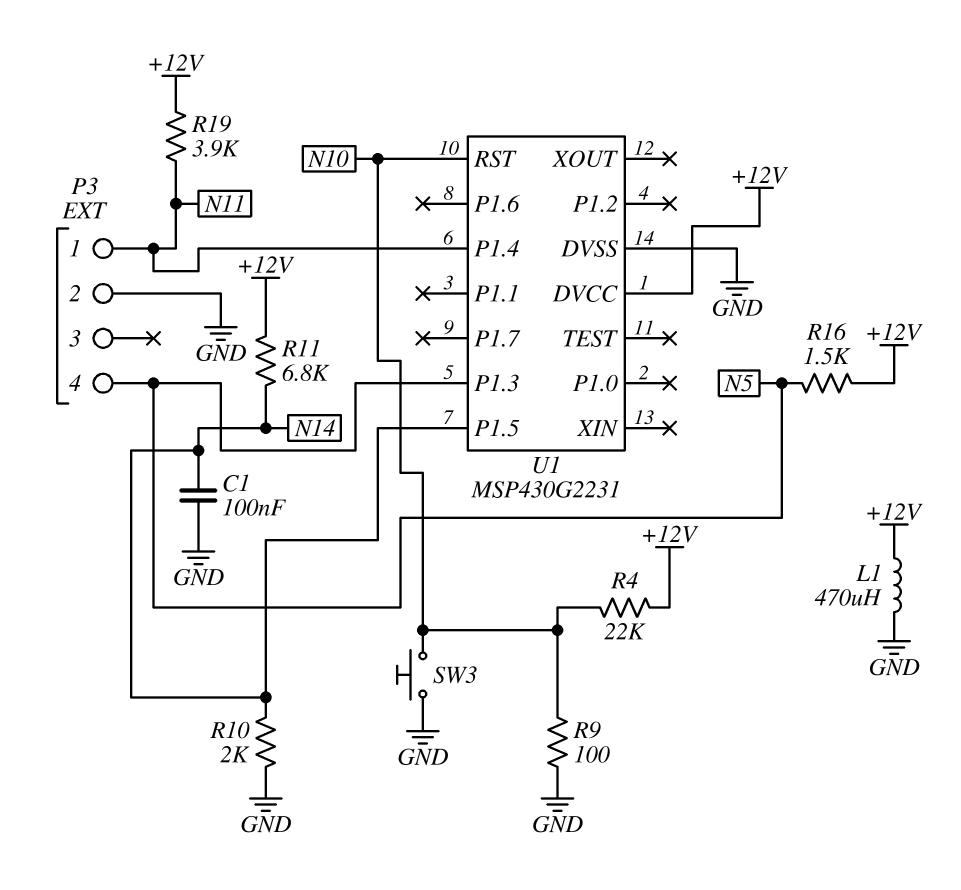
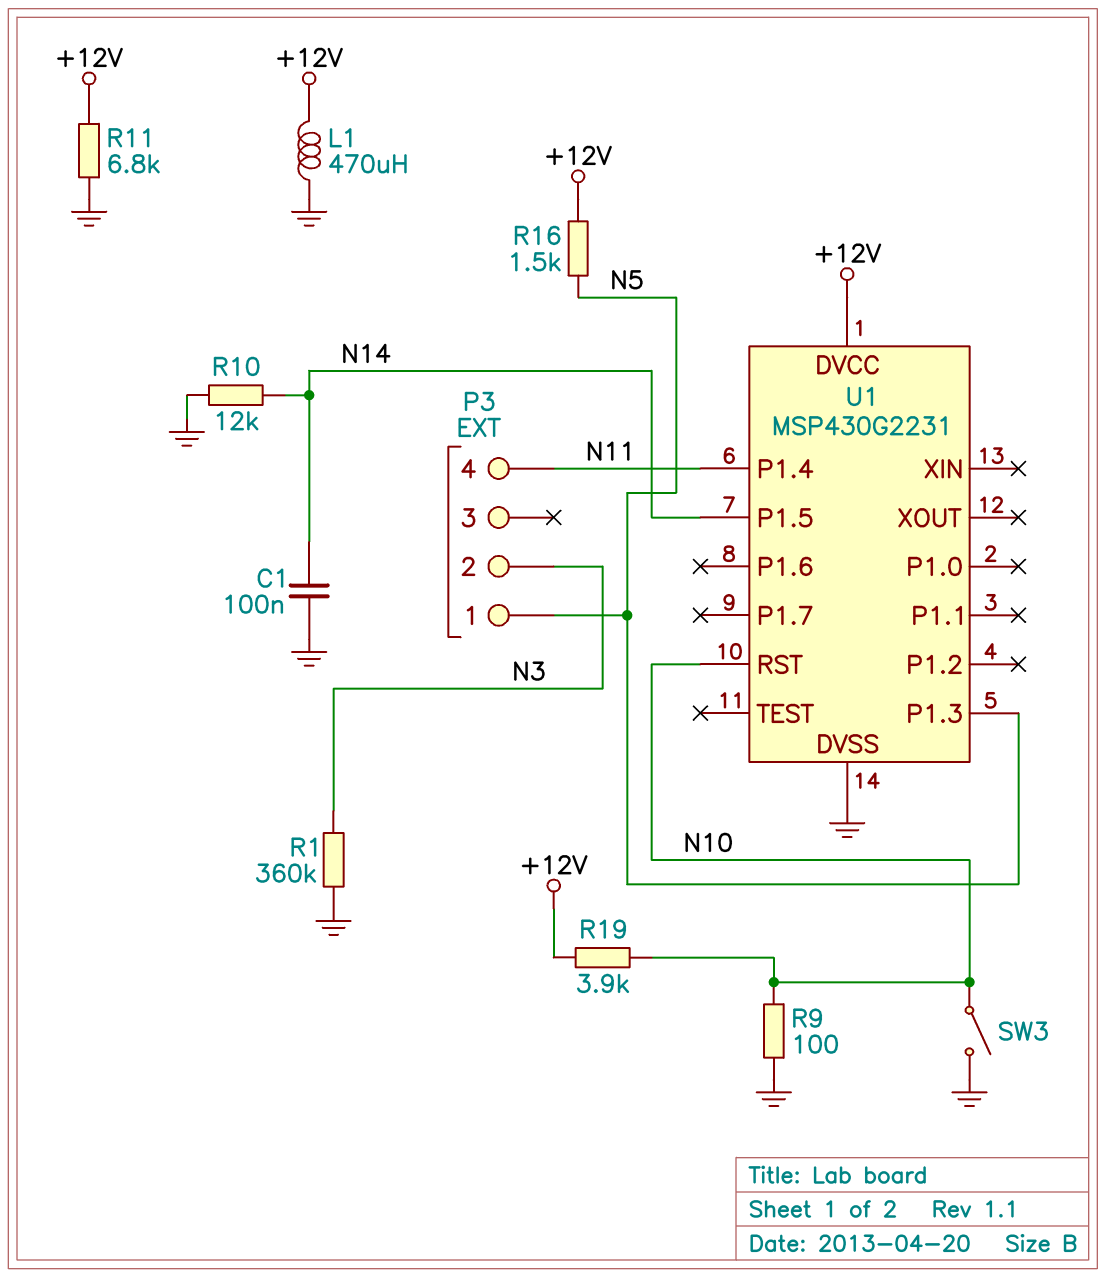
P3 pin 1: N11 -> N5
P3 pin 2: GND -> N3
P3 pin 4: N5 -> N11
R1: none -> 360k (GND, N3)
R4: 22k (+12V, N10) -> none
R10: 2k (GND, N14) -> 12k (GND, N14)
R11: 6.8k (+12V, N14) -> 6.8k (+12V, GND)
R19: 3.9k (+12V, N11) -> 3.9k (+12V, N10)
SW3: button (GND, N10) -> switch (GND, N10)

